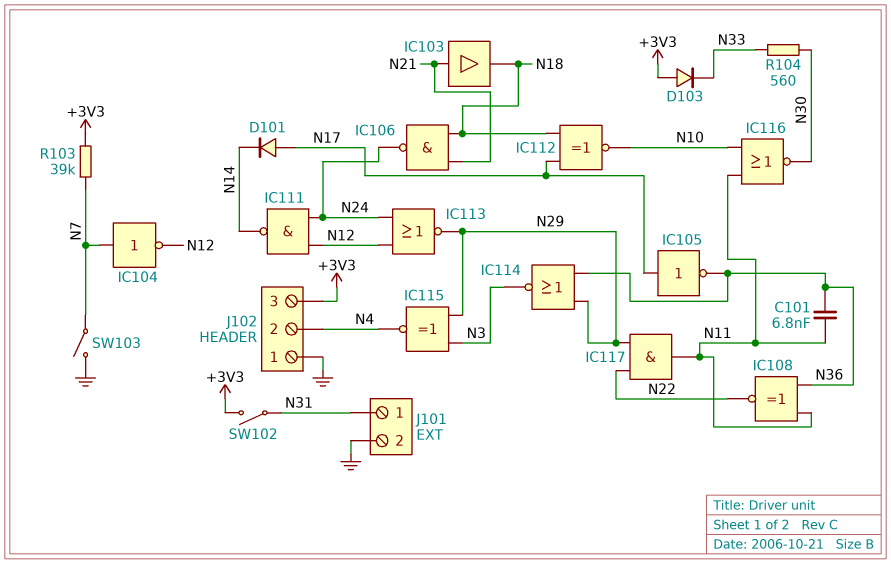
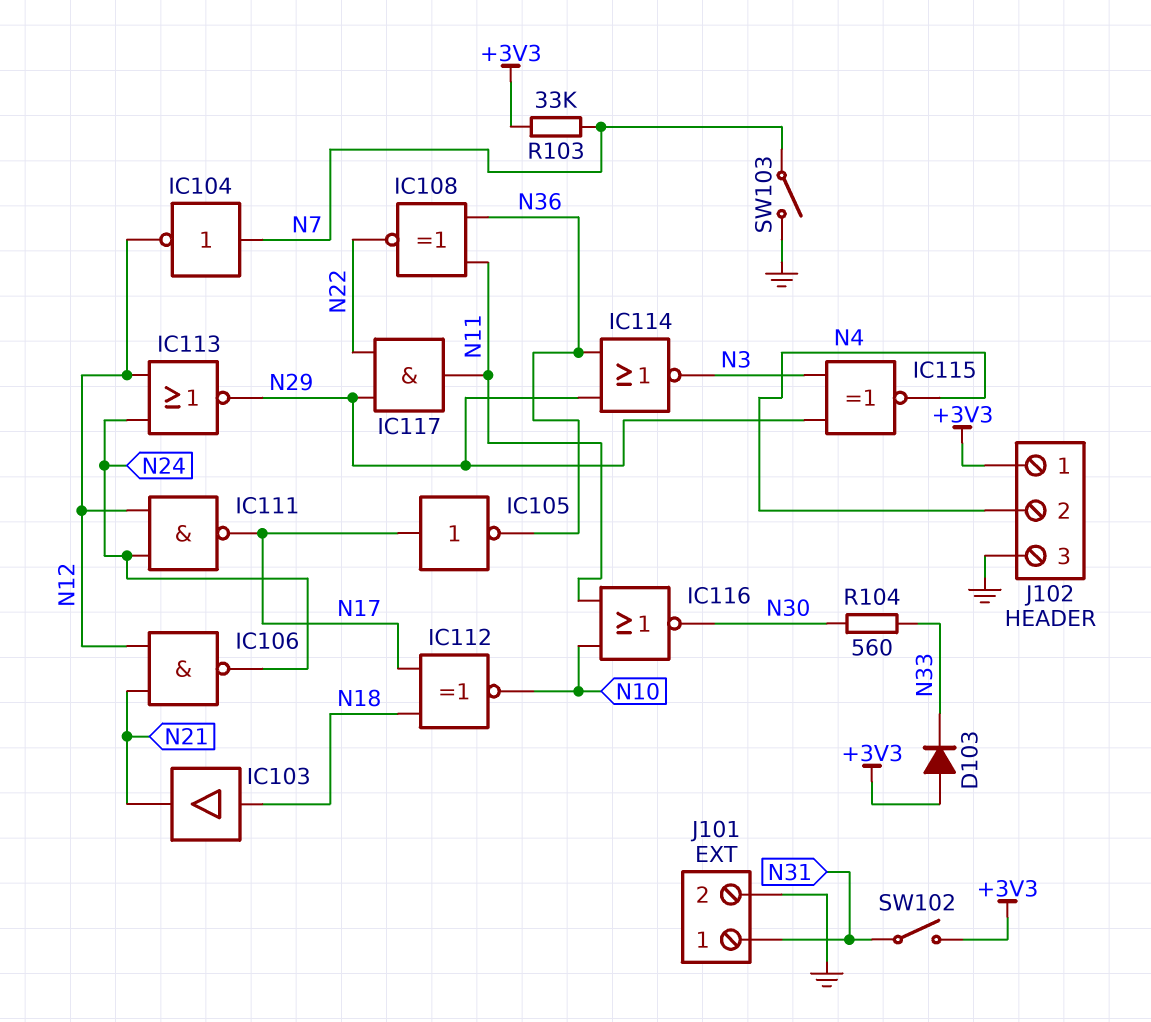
C101: 6.8nF (N11, N36) -> none
D101: diode (A N17, K N14) -> none
IC103: buffer (in N21, out N18) -> buffer (in N18, out N21)
IC106: NAND (in N18, in N21, out N24) -> NAND (in N12, in N21, out N24)
IC111: NAND (in N12, in N24, out N14) -> NAND (in N12, in N24, out N17)
J102 pin 1: GND -> +3V3
J102 pin 3: +3V3 -> GND
R103: 39k (+3V3, N7) -> 33k (+3V3, N7)

